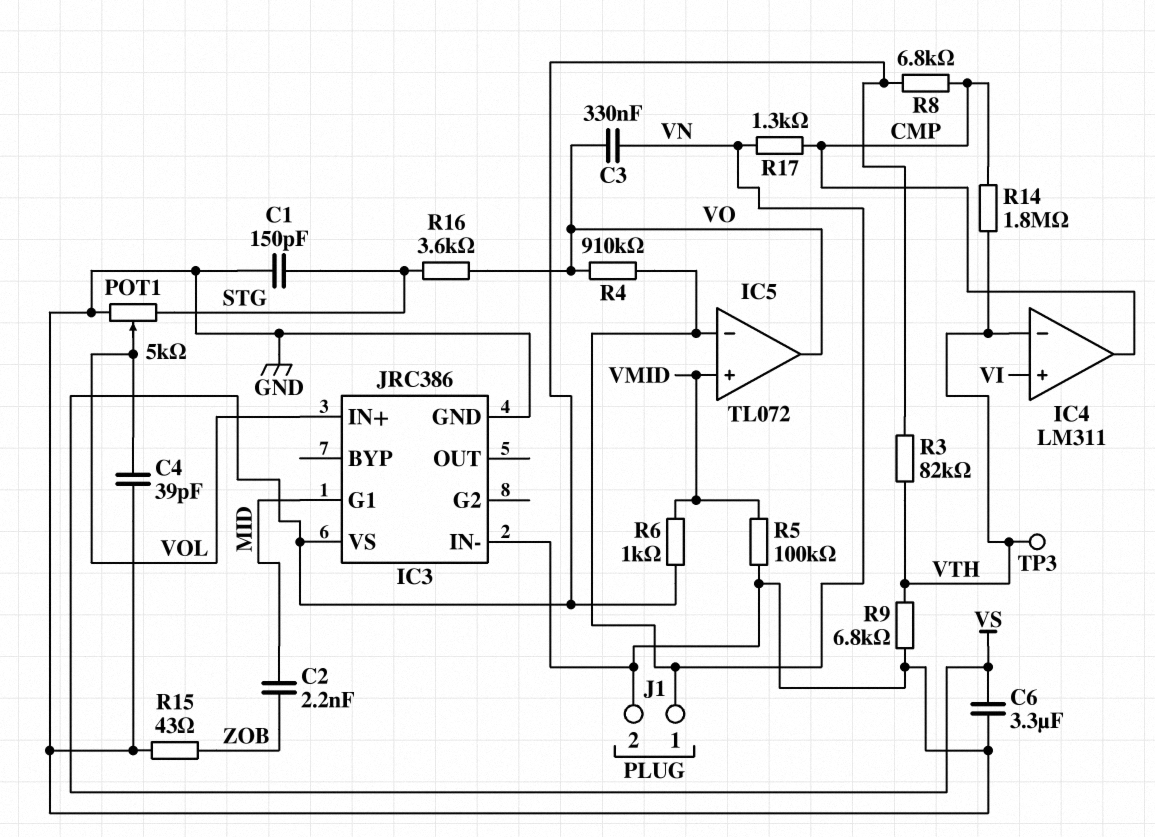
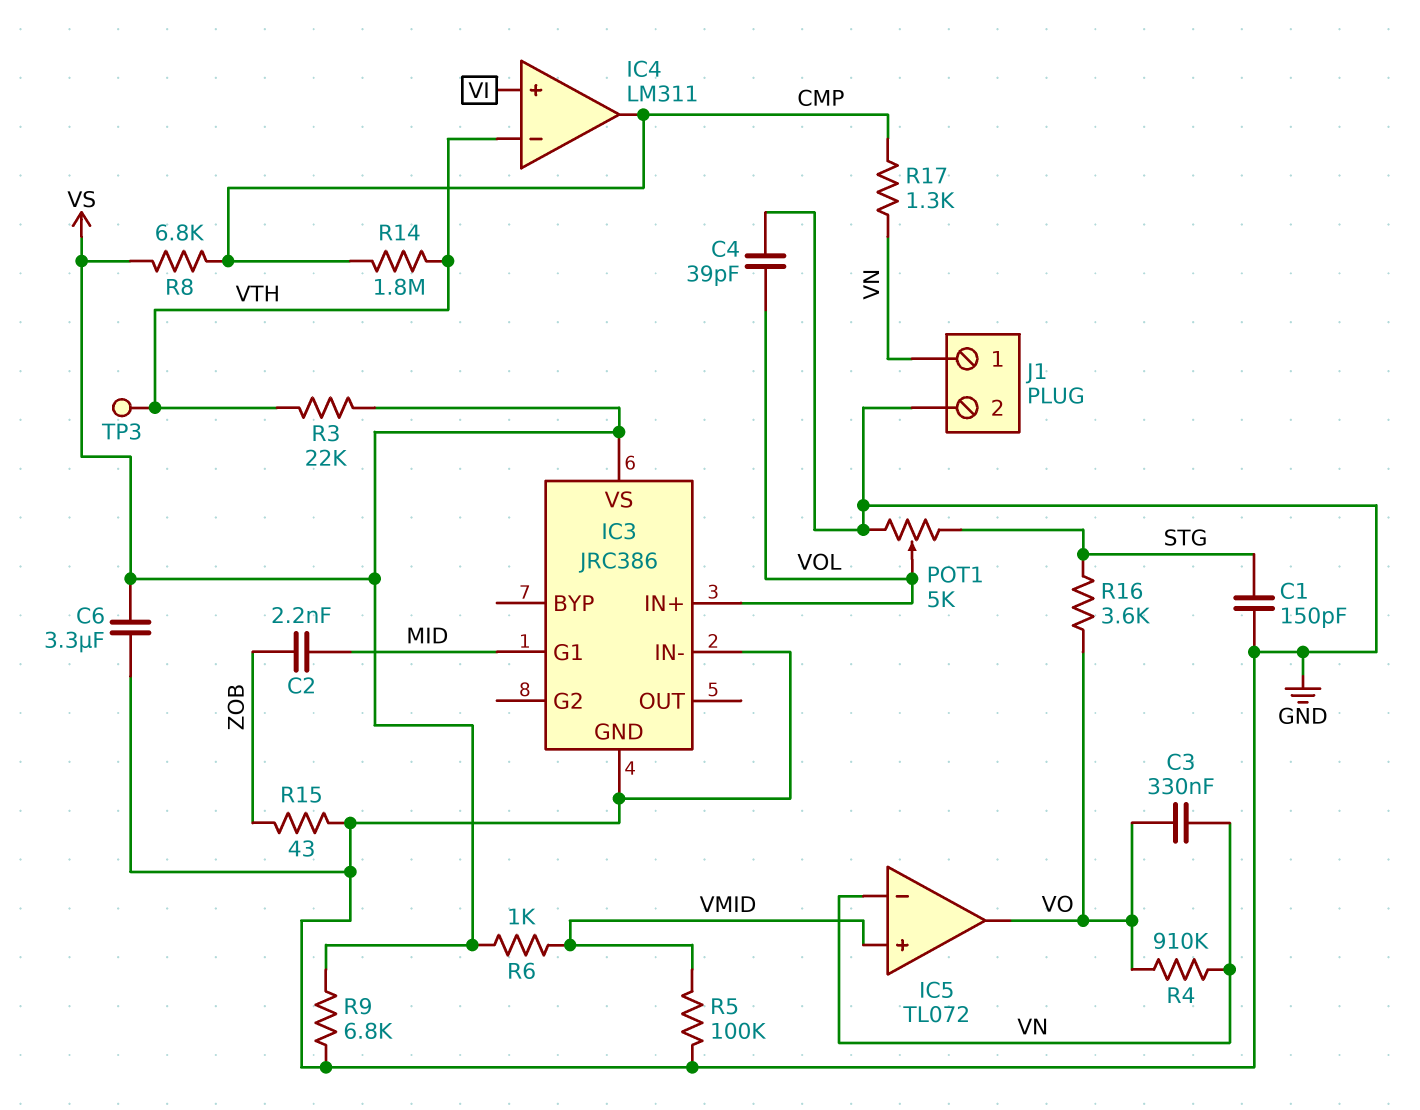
R3: 82k (VS, VTH) -> 22k (VS, VTH)
R9: 6.8k (GND, VTH) -> 6.8k (GND, VS)

